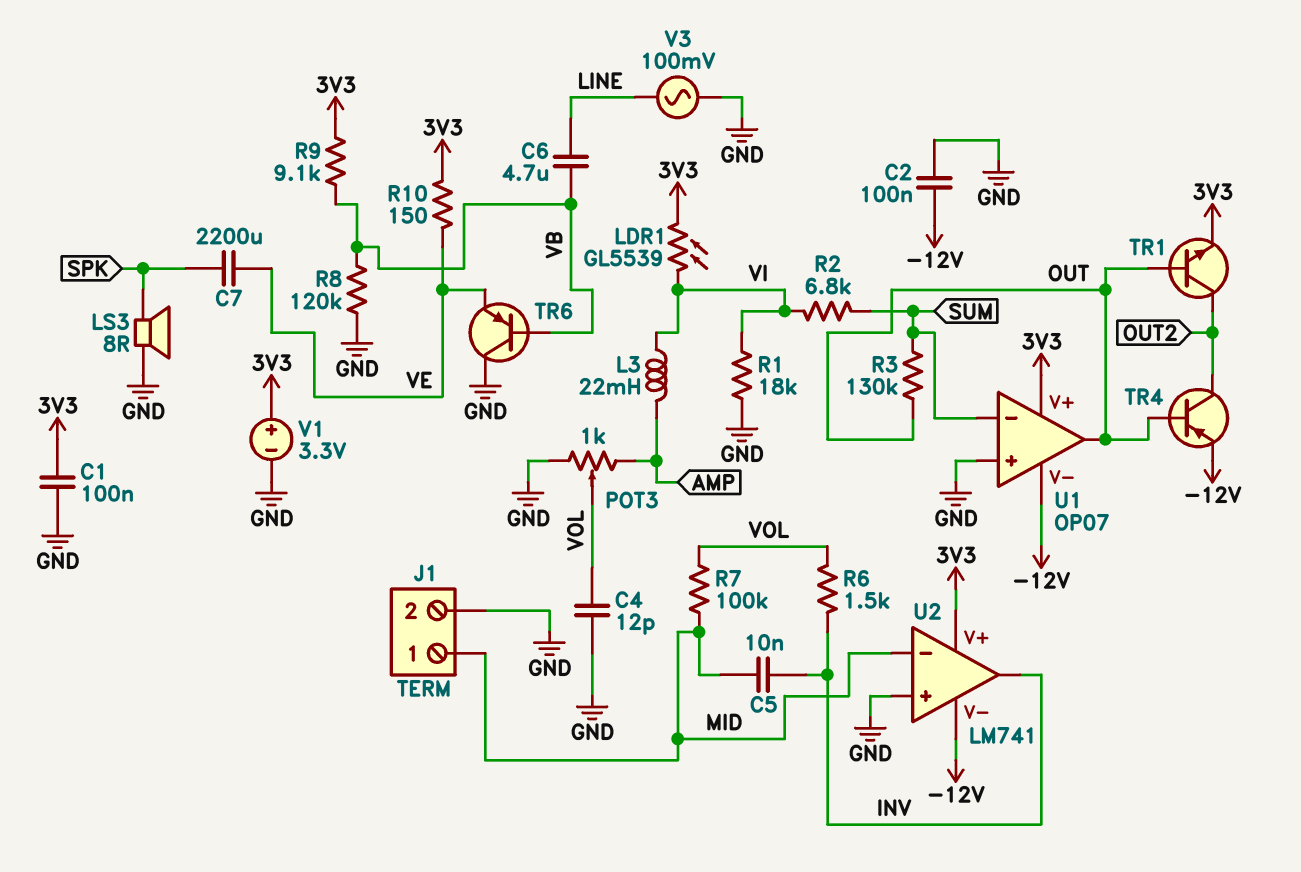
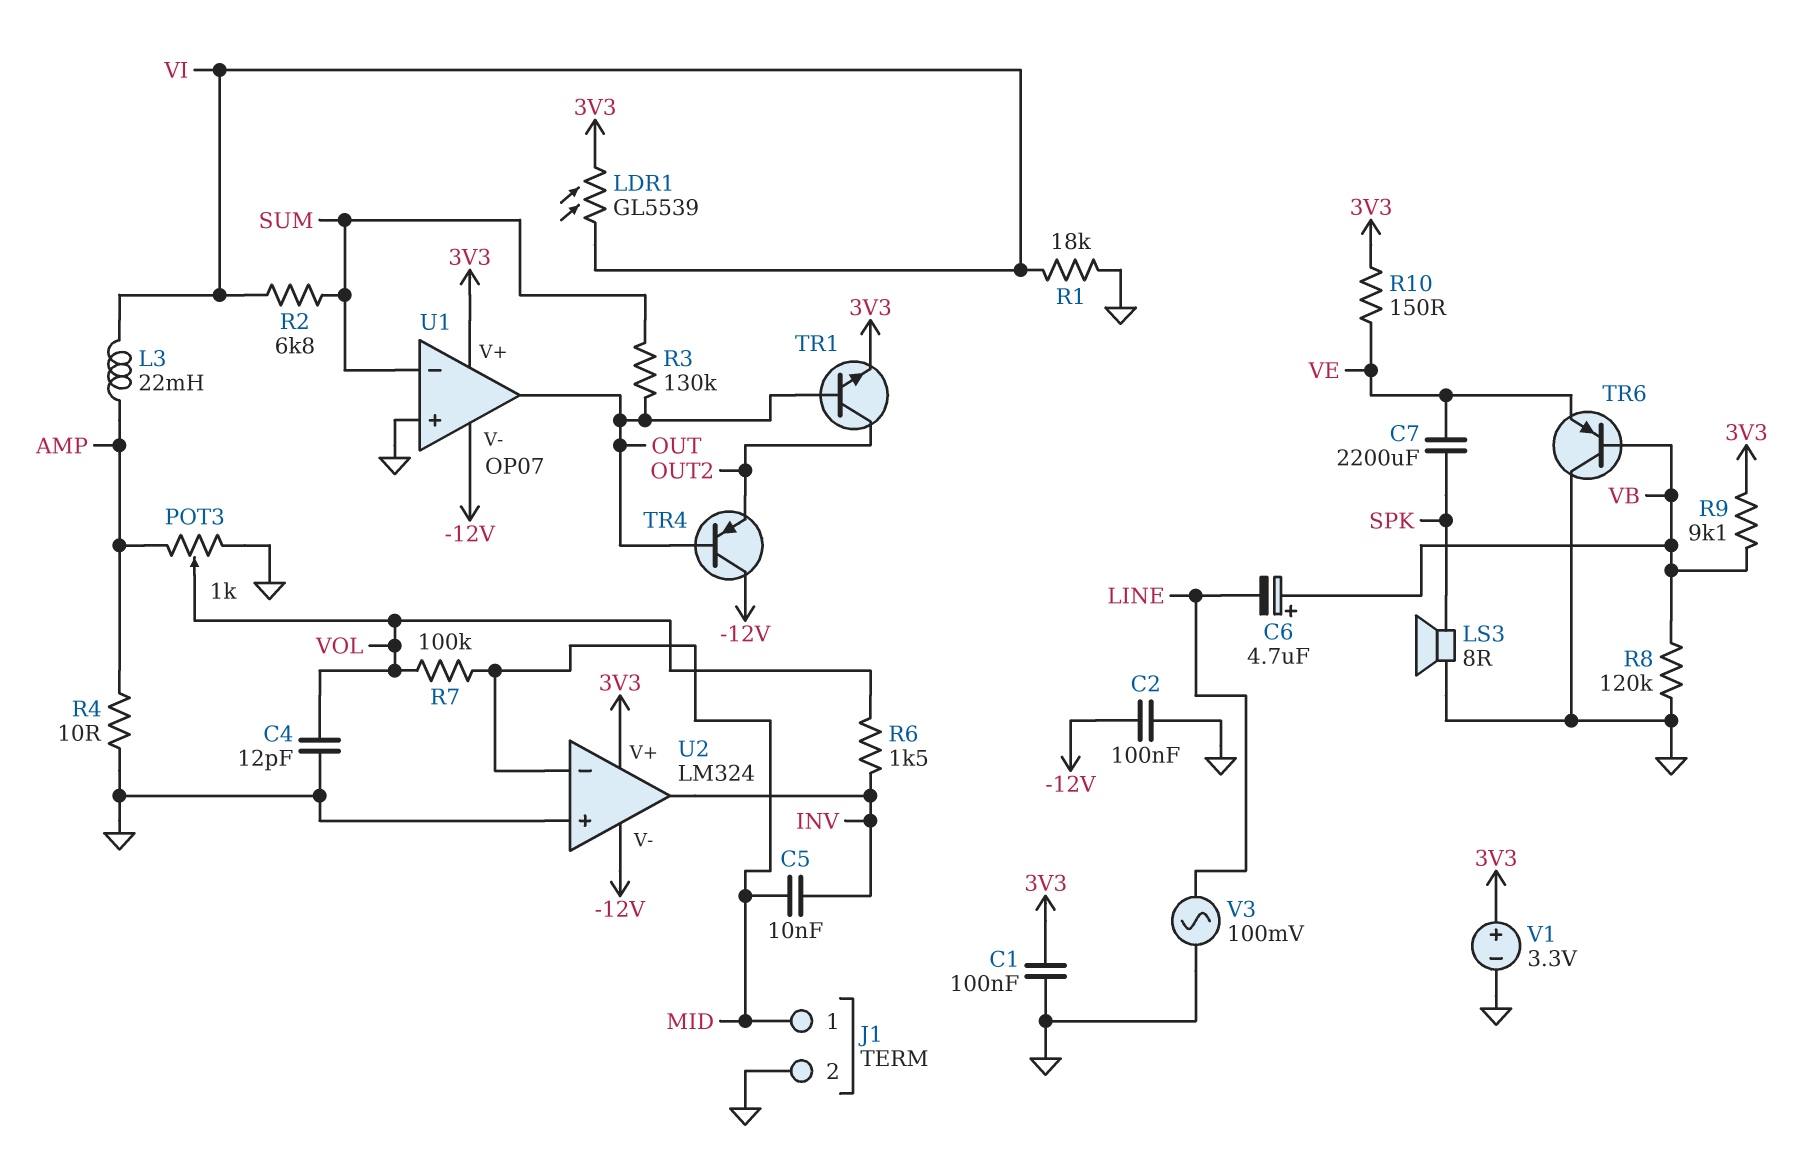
C6: 4.7uF (LINE, VB) -> 4.7uF (plus VB, minus LINE)
R4: none -> 10 (AMP, GND)
TR4: PNP (B OUT, C OUT2, E -12V) -> PNP (B OUT, C -12V, E OUT2)
U2: LM741 -> LM324

